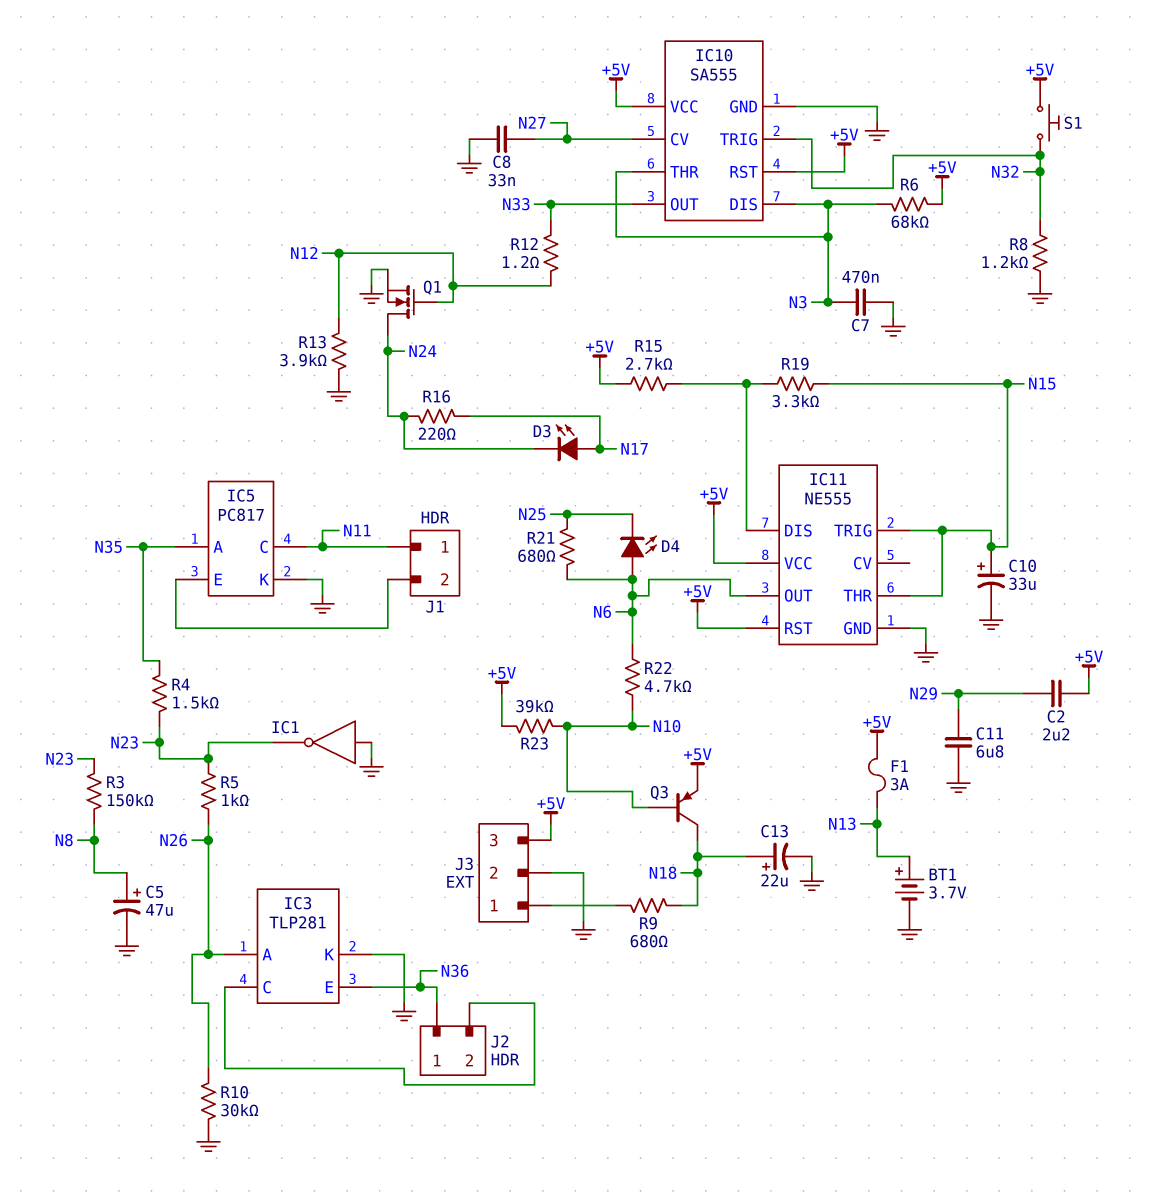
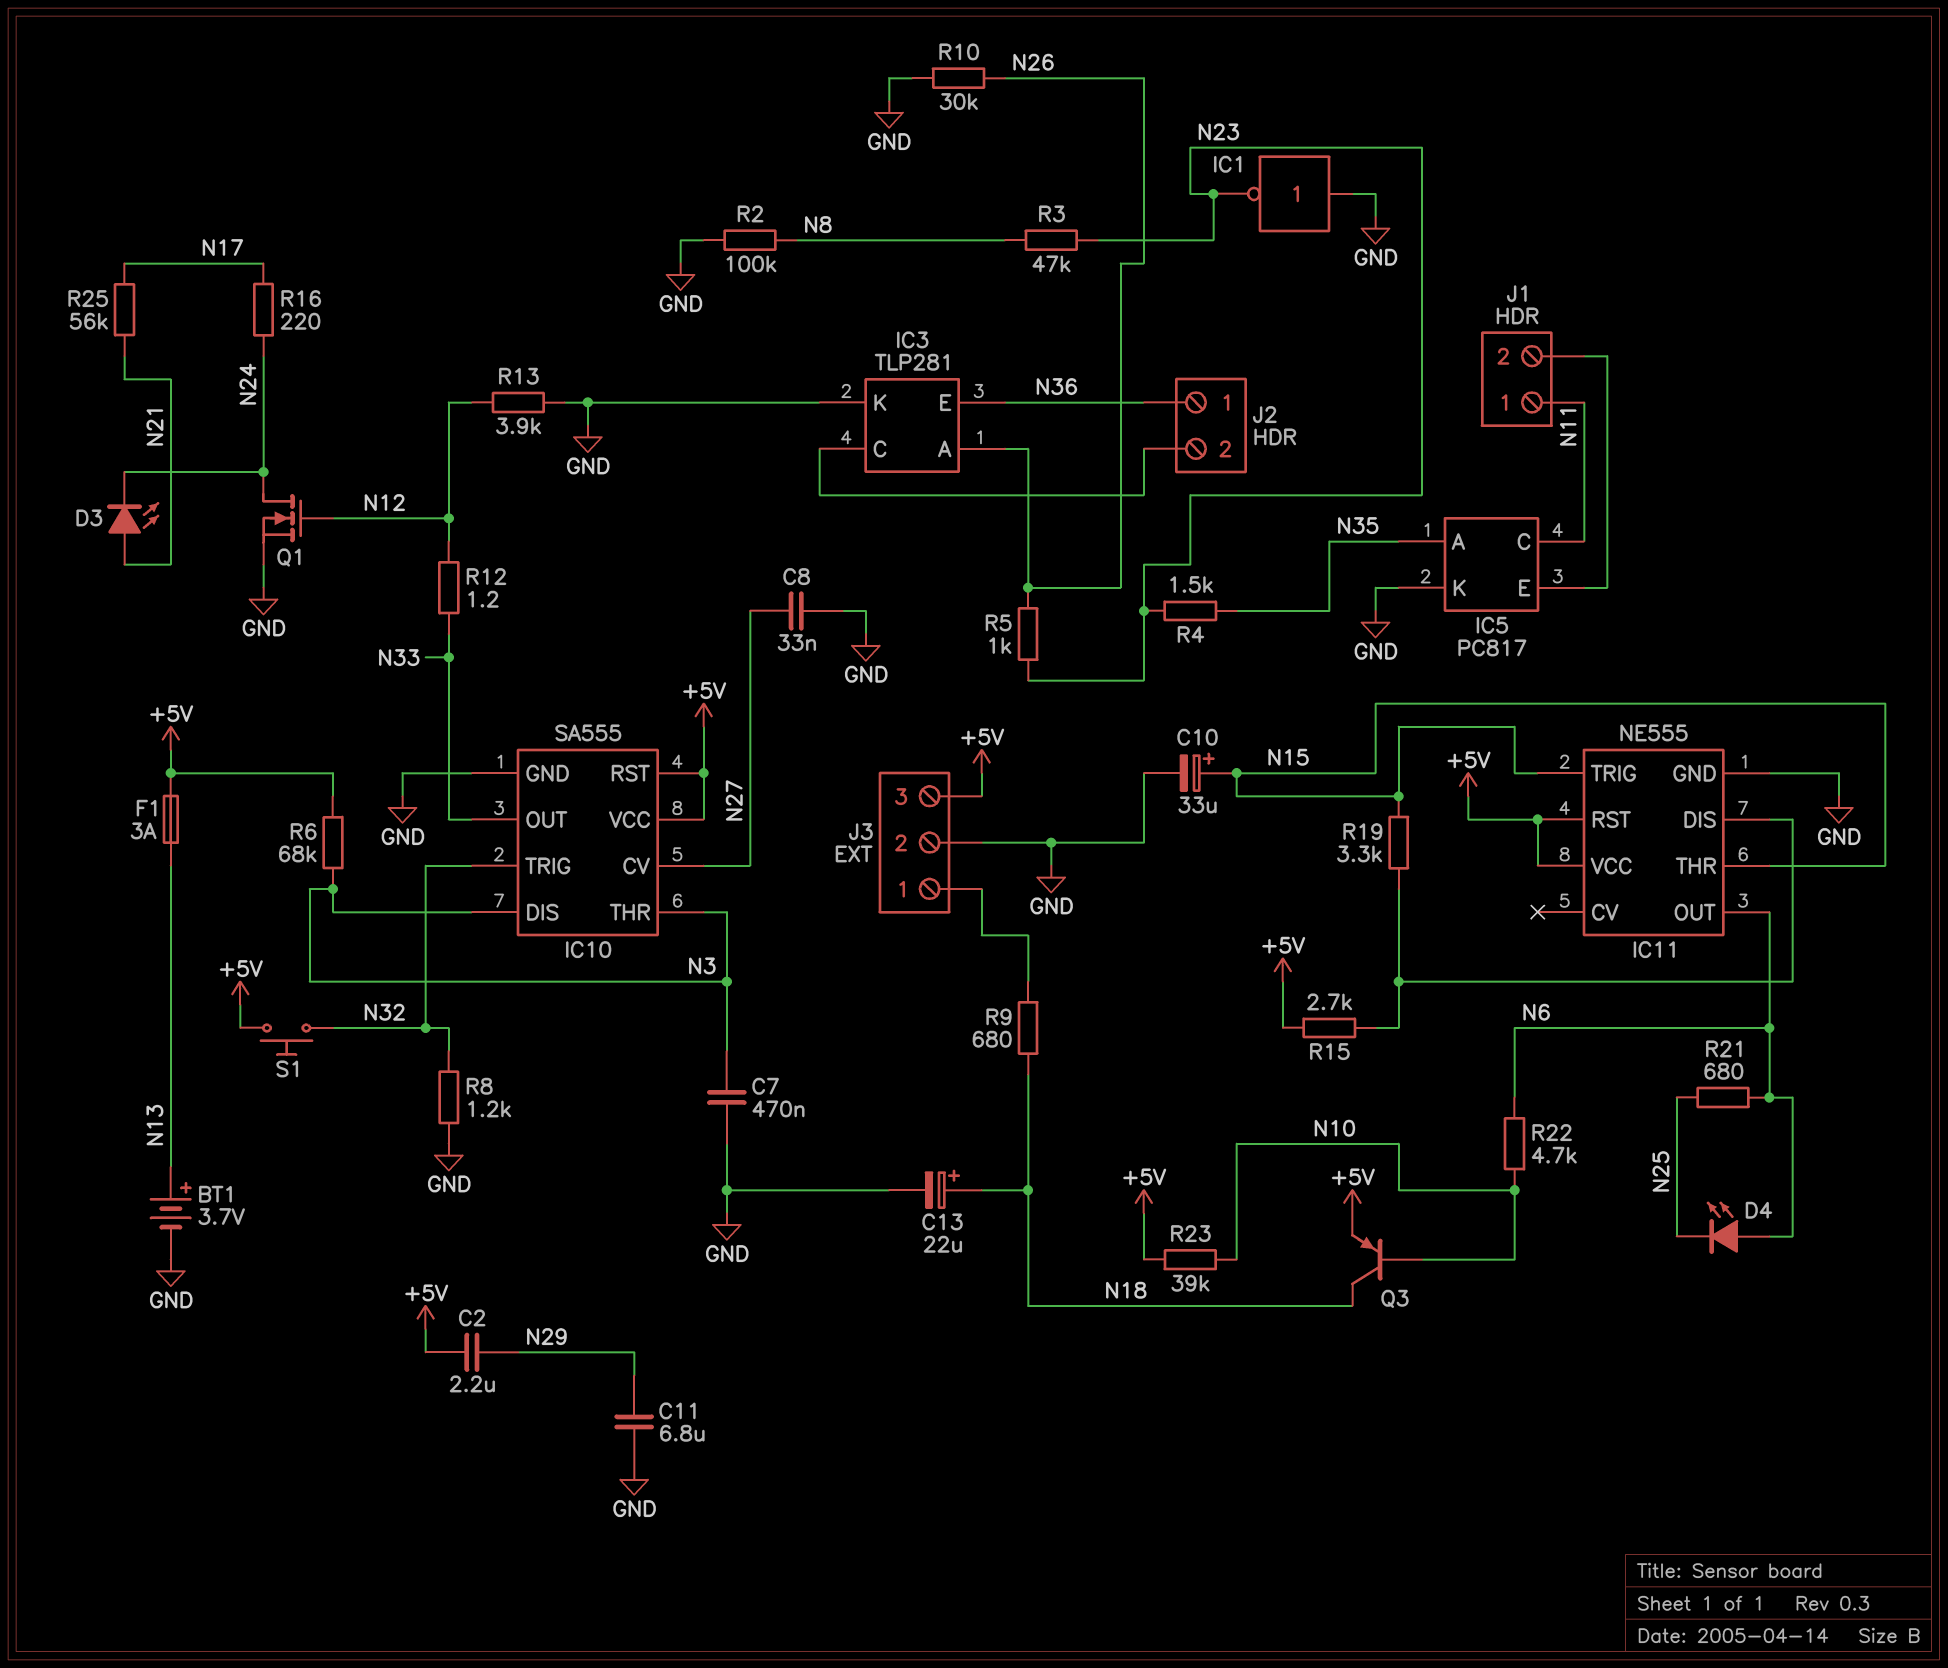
C5: 47uF (plus N8, minus GND) -> none
D3: LED (A N17, K N24) -> LED (A N21, K N24)
R2: none -> 100k (GND, N8)
R3: 150k (N8, N23) -> 47k (N8, N23)
R25: none -> 56k (N17, N21)

